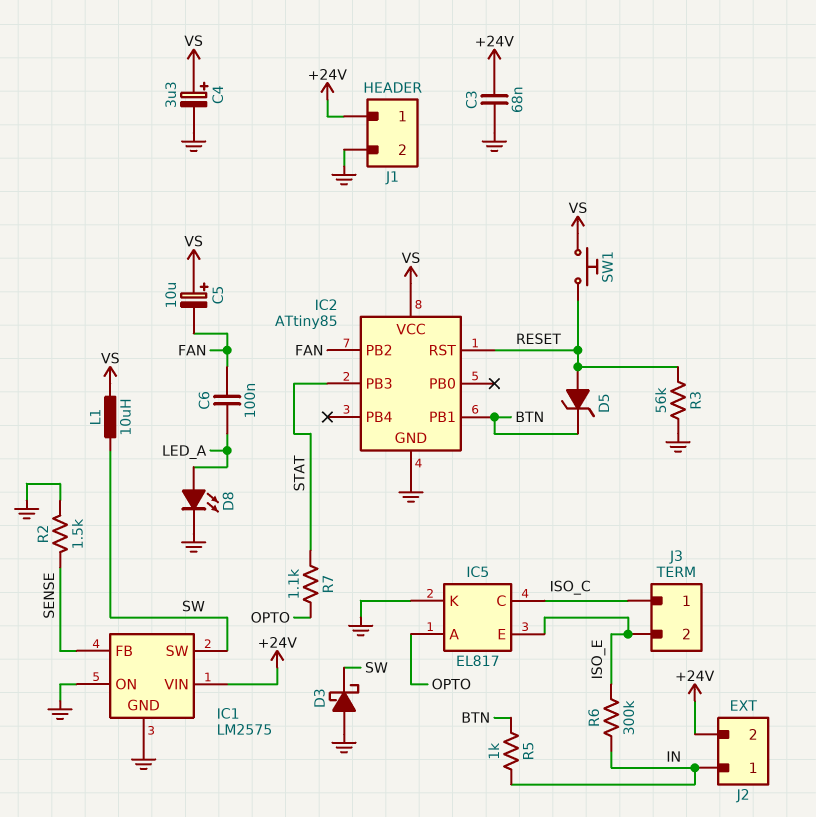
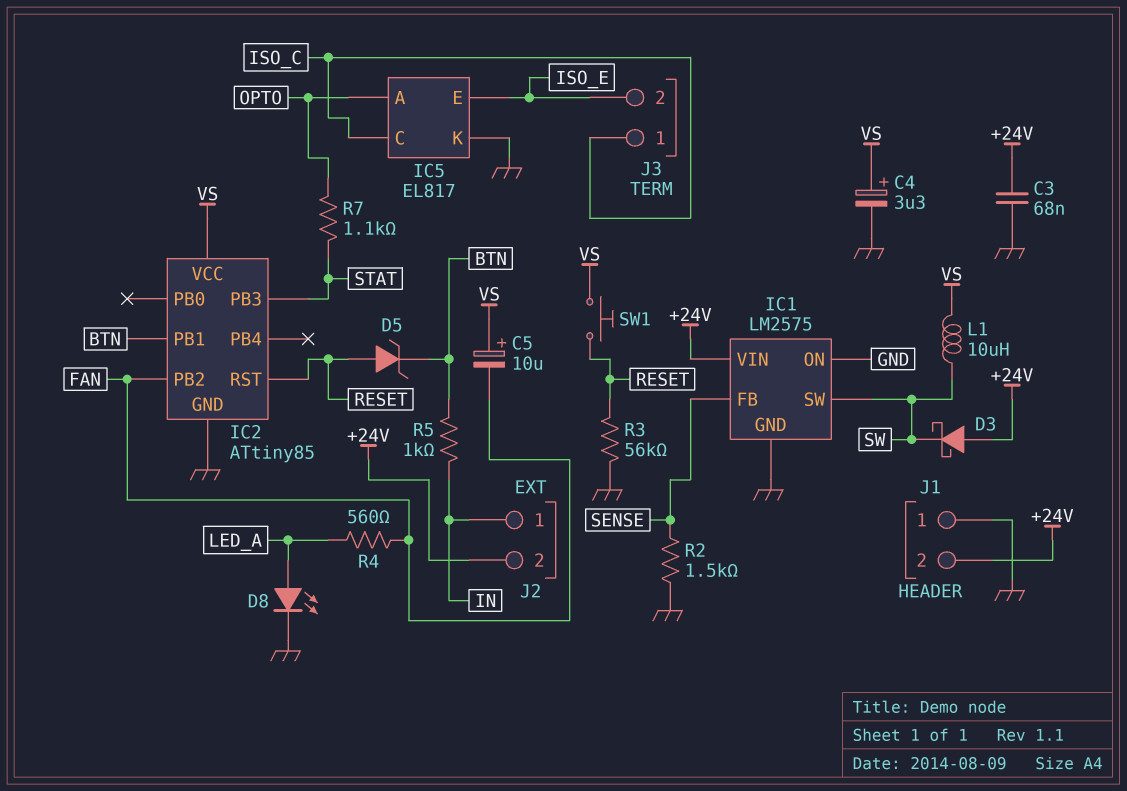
C6: 100nF (FAN, LED_A) -> none
D3: schottky (A GND, K SW) -> schottky (A +24V, K SW)
J1 pin 1: +24V -> GND
J1 pin 2: GND -> +24V
R4: none -> 560 (FAN, LED_A)
R6: 300k (IN, ISO_E) -> none

